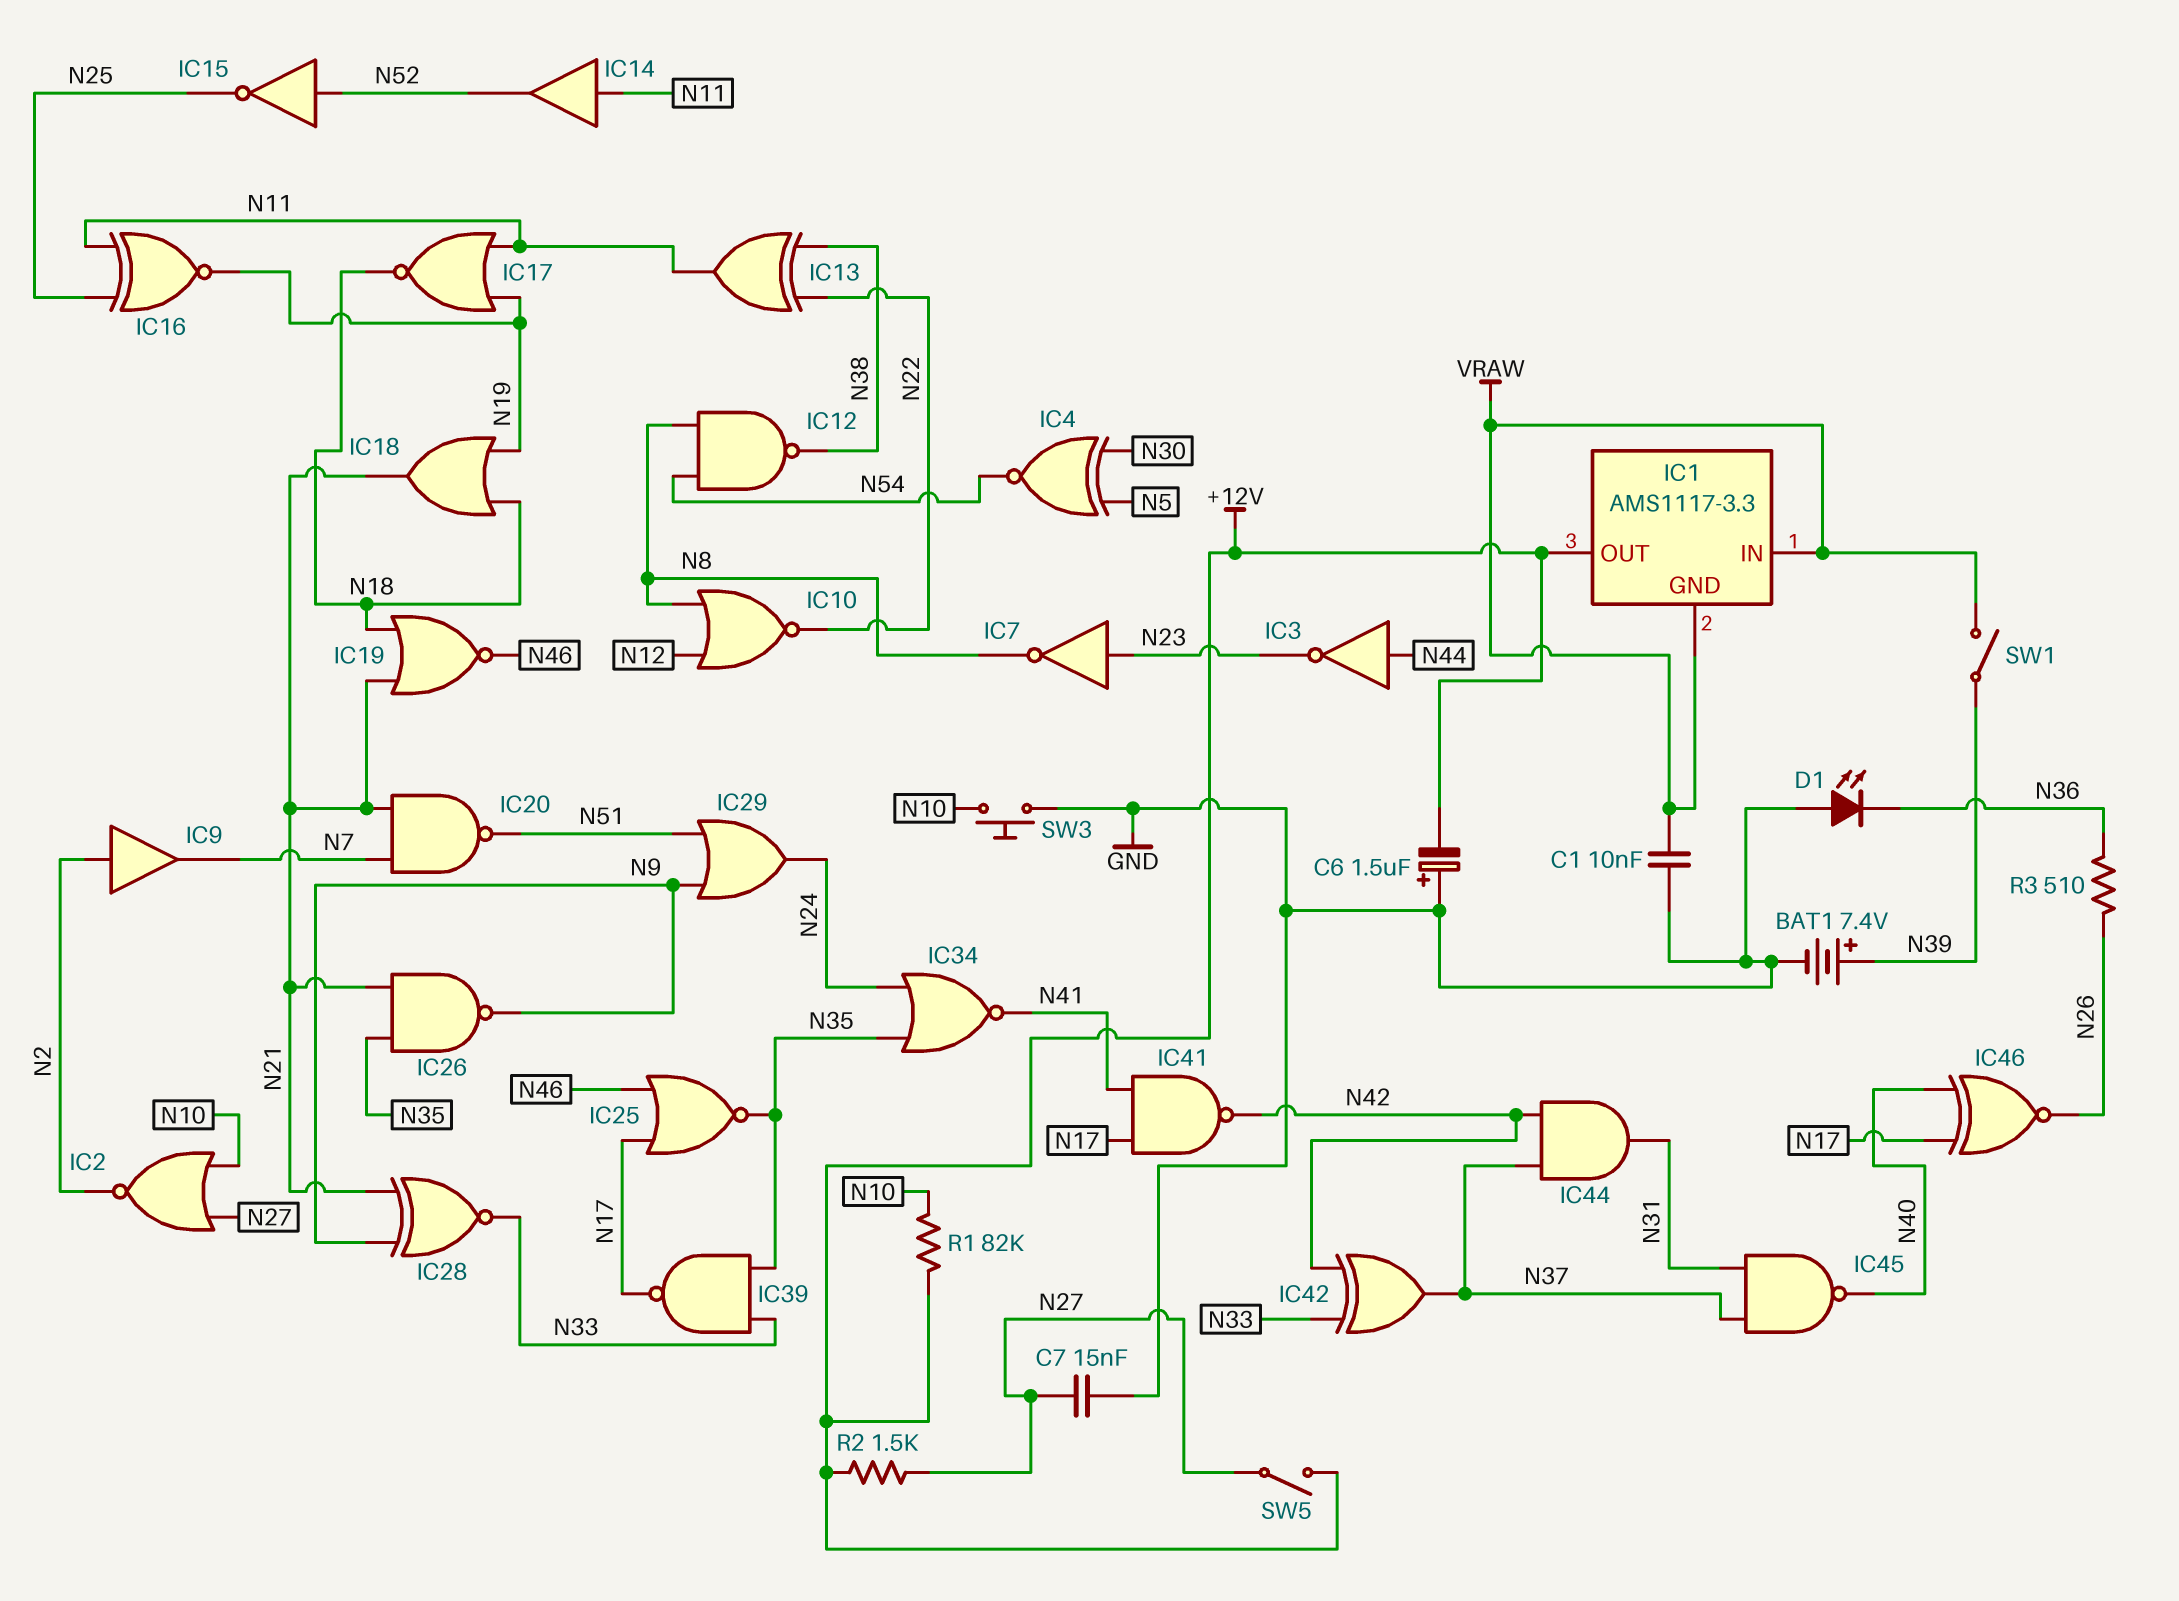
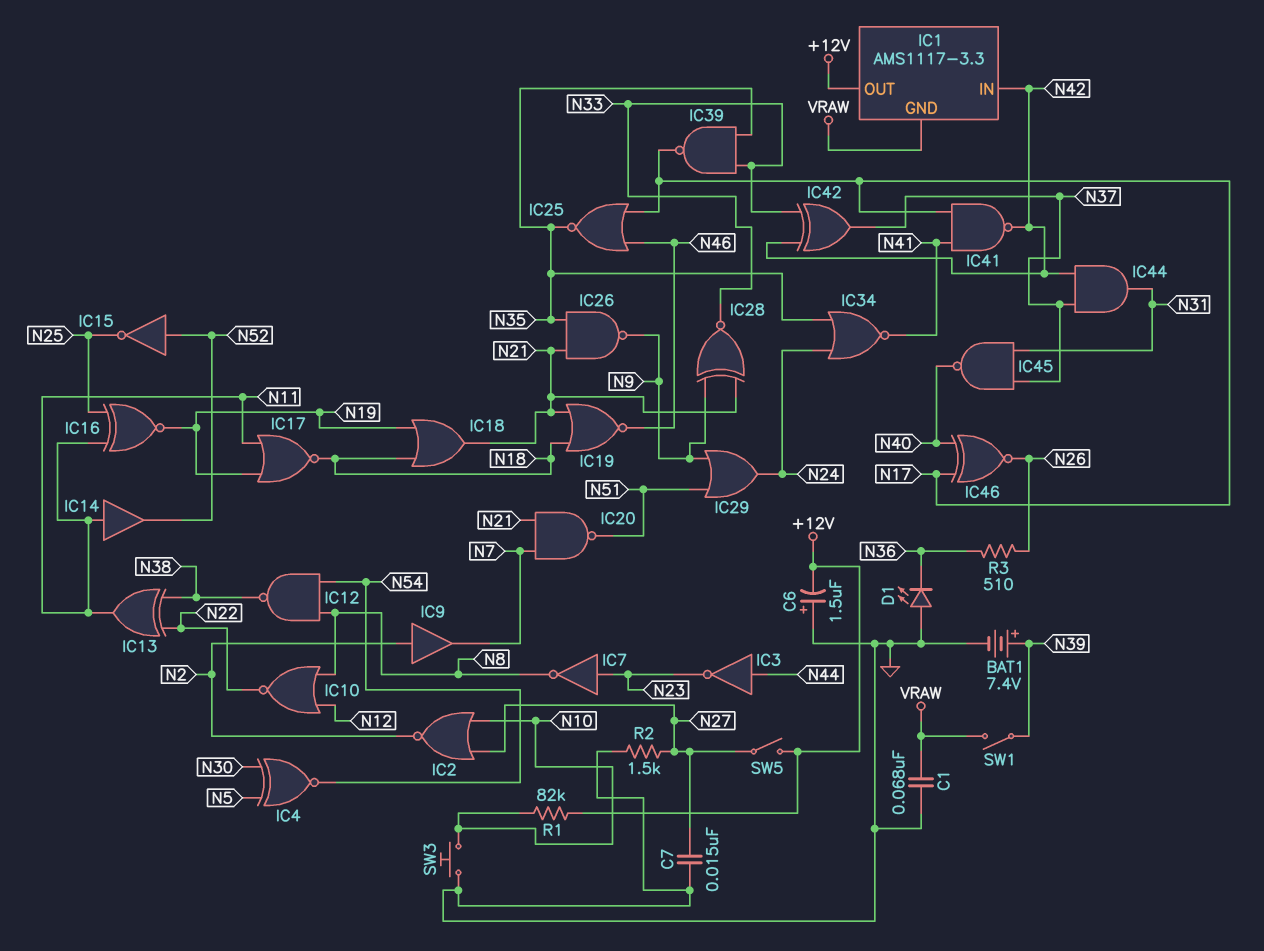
C1: 10nF (GND, VRAW) -> 68nF (GND, VRAW)
IC1 pin IN: VRAW -> N42
R2: 1.5k (+12V, N27) -> 1.5k (GND, N27)

